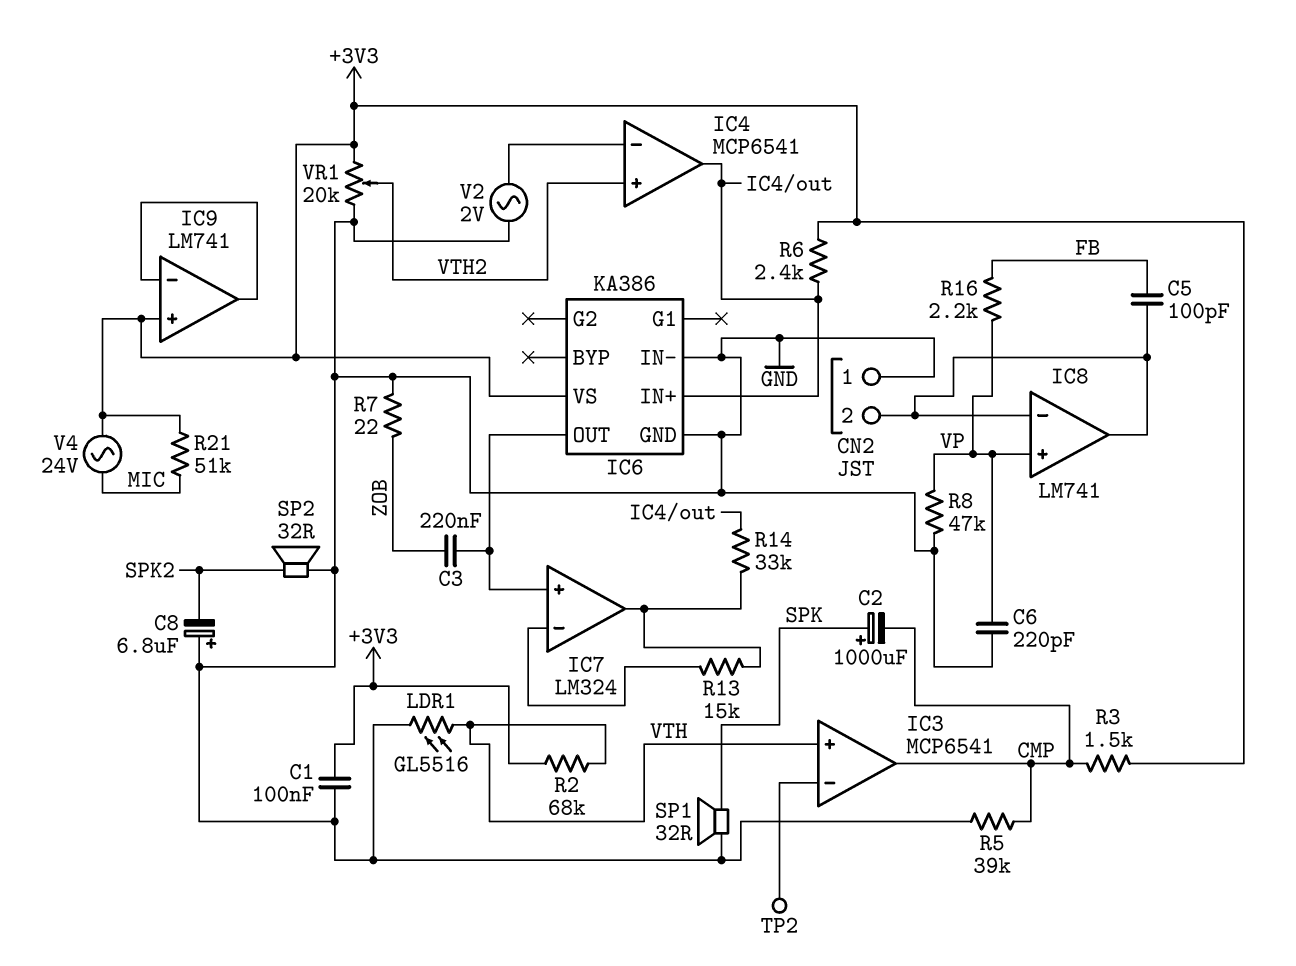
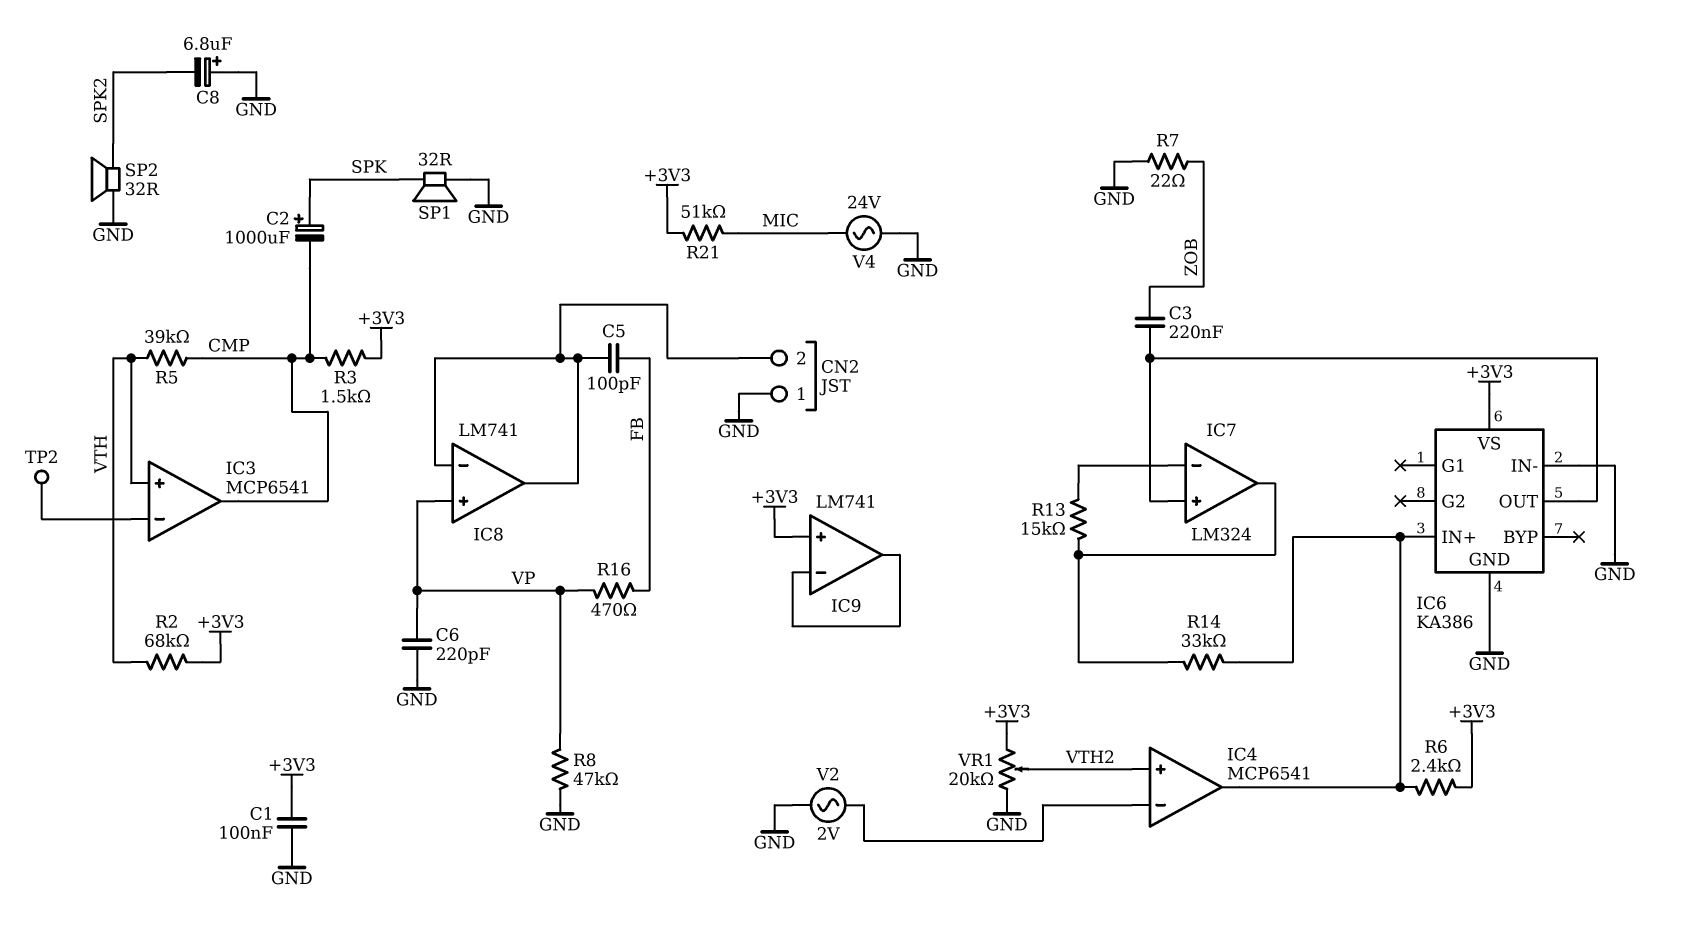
LDR1: GL5516 (GND, VTH) -> none
R5: 39k (CMP, GND) -> 39k (CMP, VTH)
R16: 2.2k (FB, VP) -> 470 (FB, VP)
V4: AC 24V (+3V3, MIC) -> AC 24V (GND, MIC)

